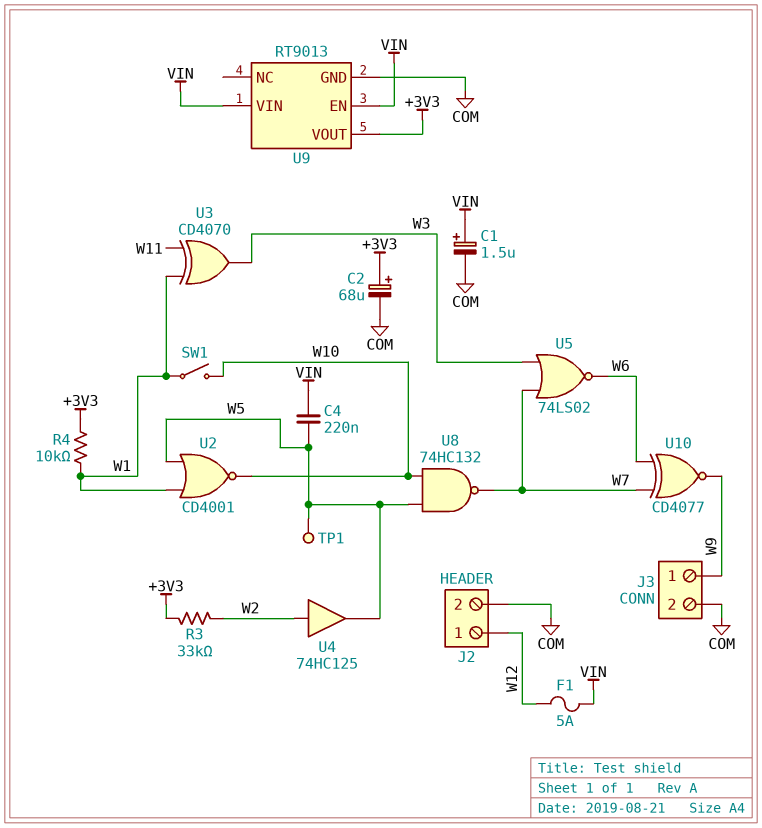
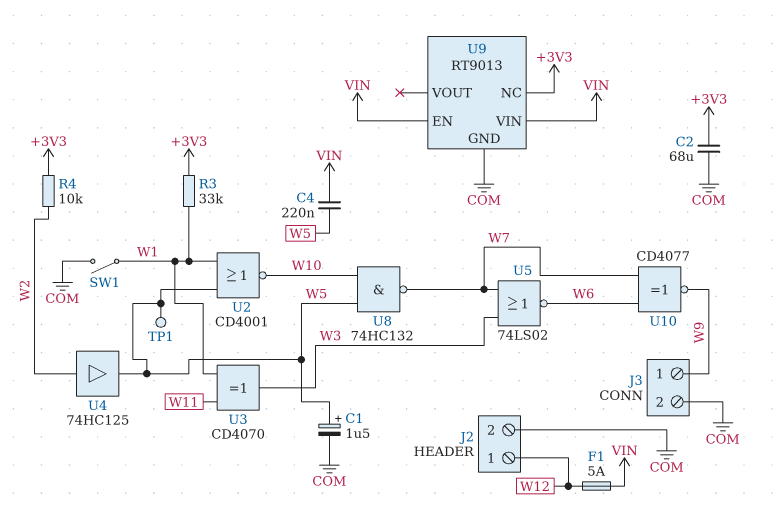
C1: 1.5uF (plus VIN, minus COM) -> 1.5uF (plus W5, minus COM)
C2: 68uF (plus +3V3, minus COM) -> 68uF (+3V3, COM)
R3: 33k (+3V3, W2) -> 33k (+3V3, W1)
R4: 10k (+3V3, W1) -> 10k (+3V3, W2)
SW1: switch (W1, W10) -> switch (COM, W1)
U9 pin NC: none -> +3V3
U9 pin VOUT: +3V3 -> none

